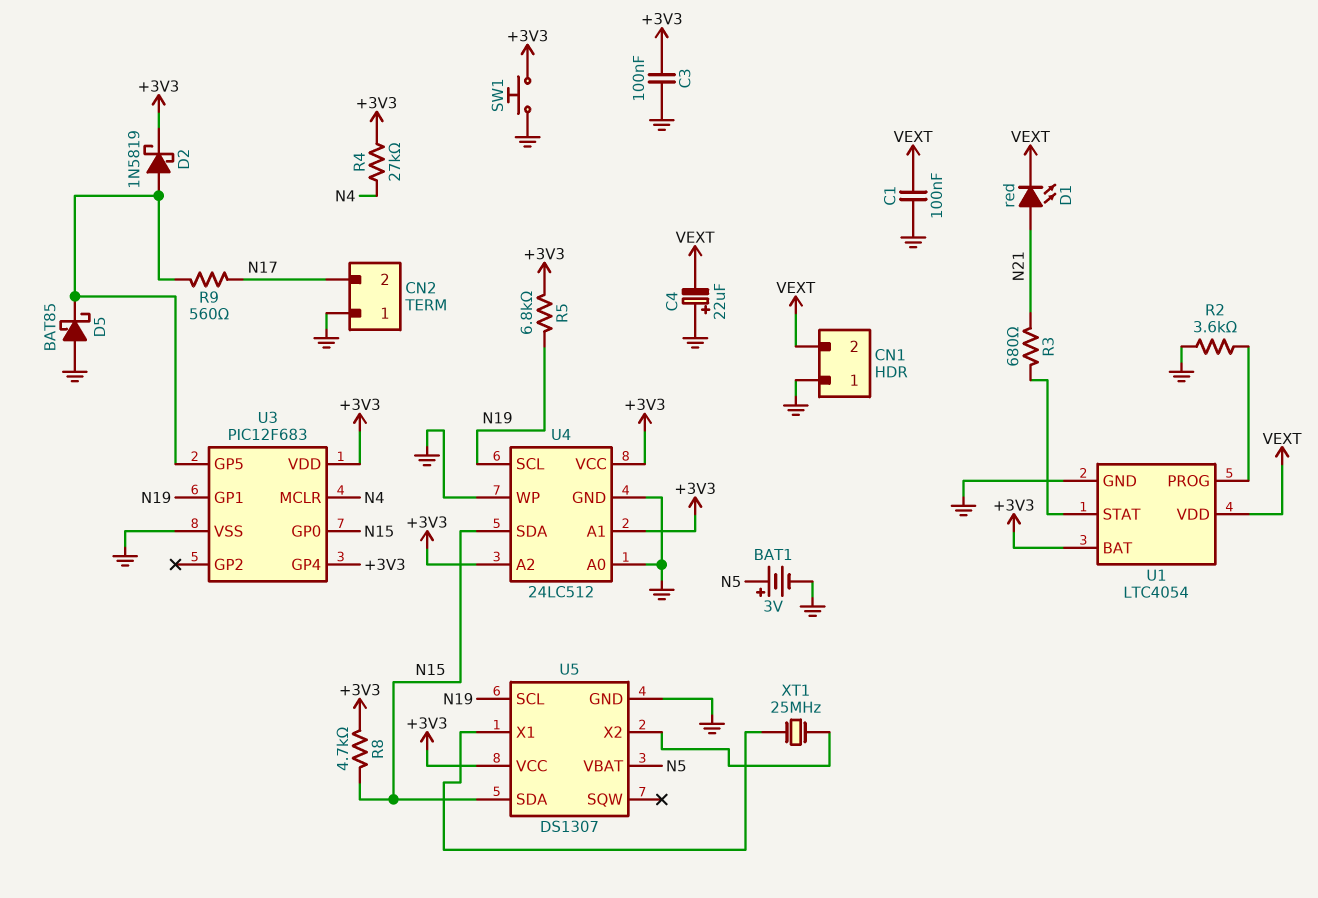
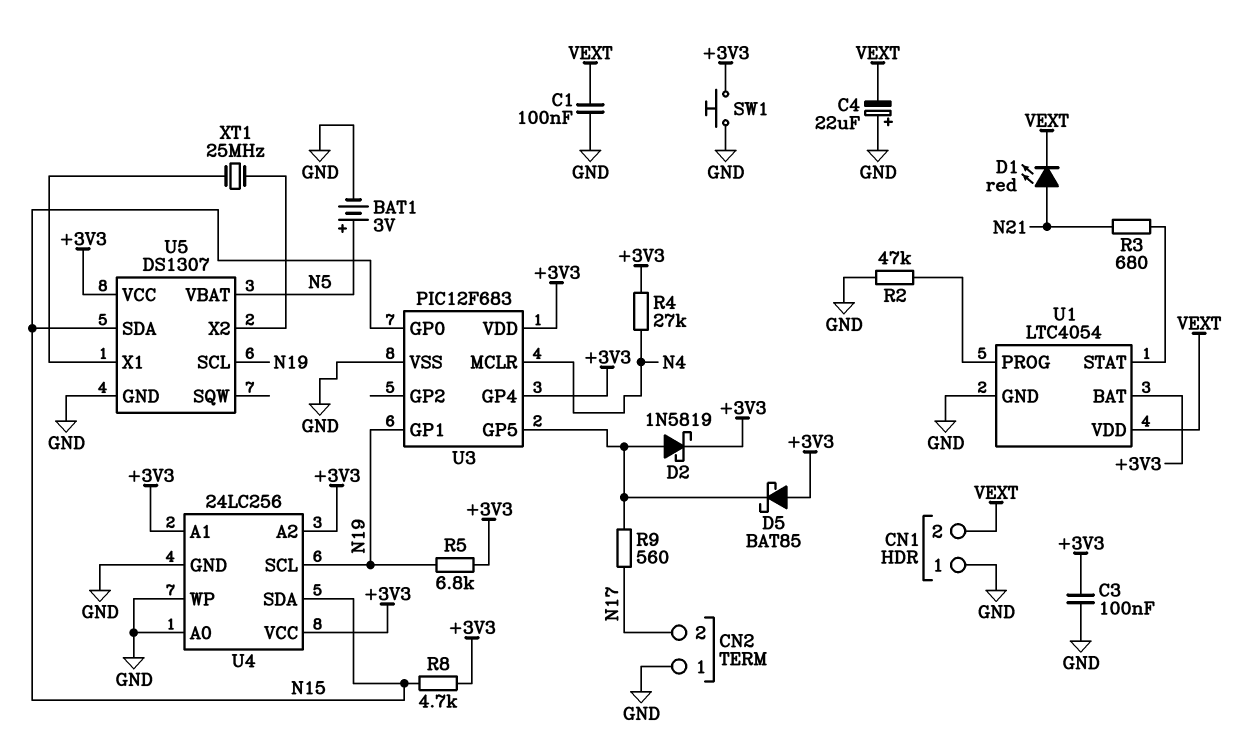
D5: schottky BAT85 (A GND, K U3/GP5) -> schottky BAT85 (A +3V3, K U3/GP5)
R2: 3.6k (GND, U1/PROG) -> 47k (GND, U1/PROG)
U4: 24LC512 -> 24LC256

